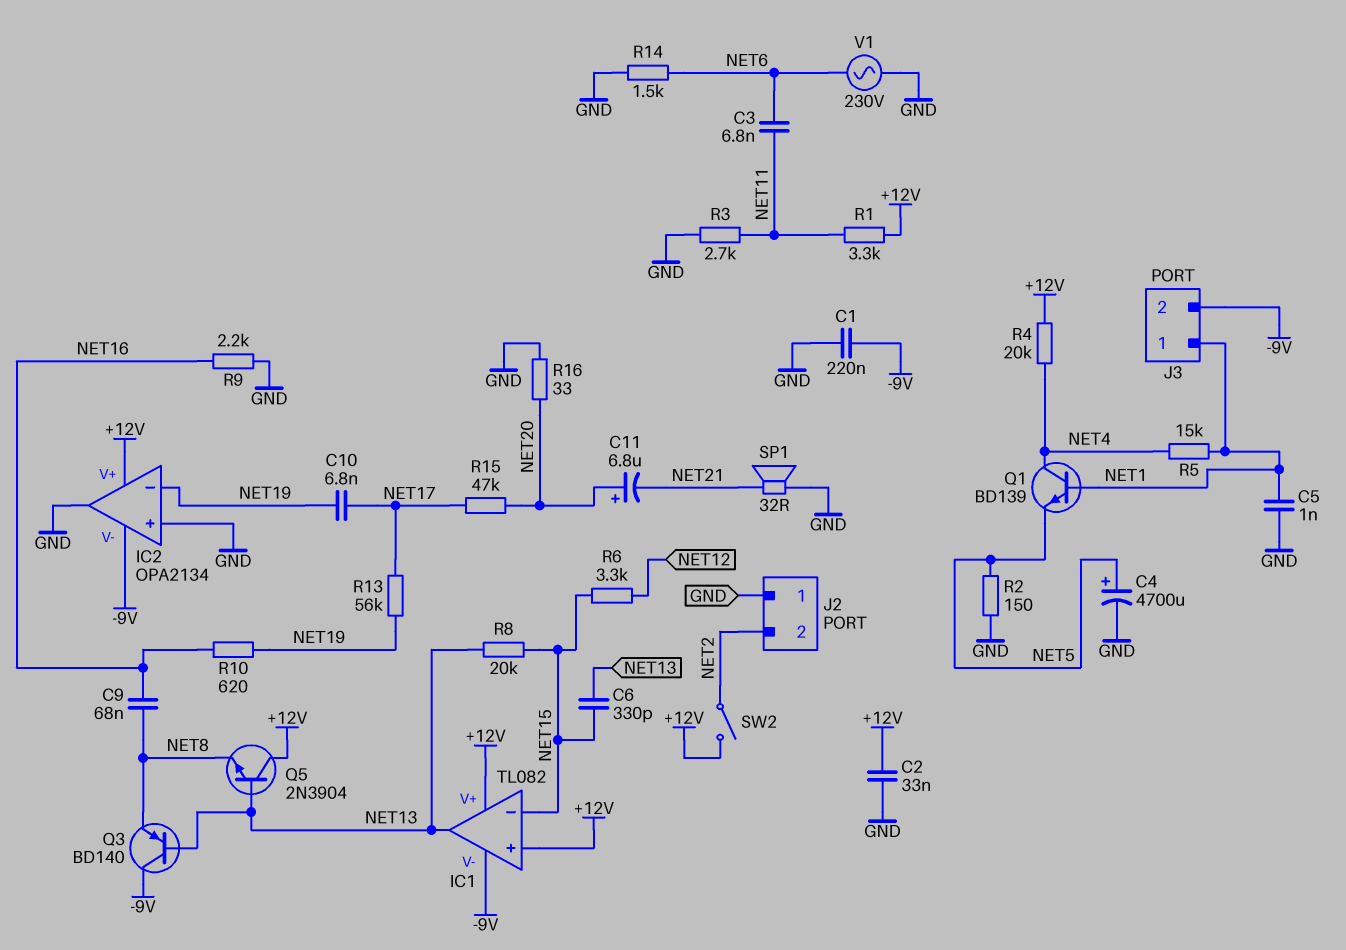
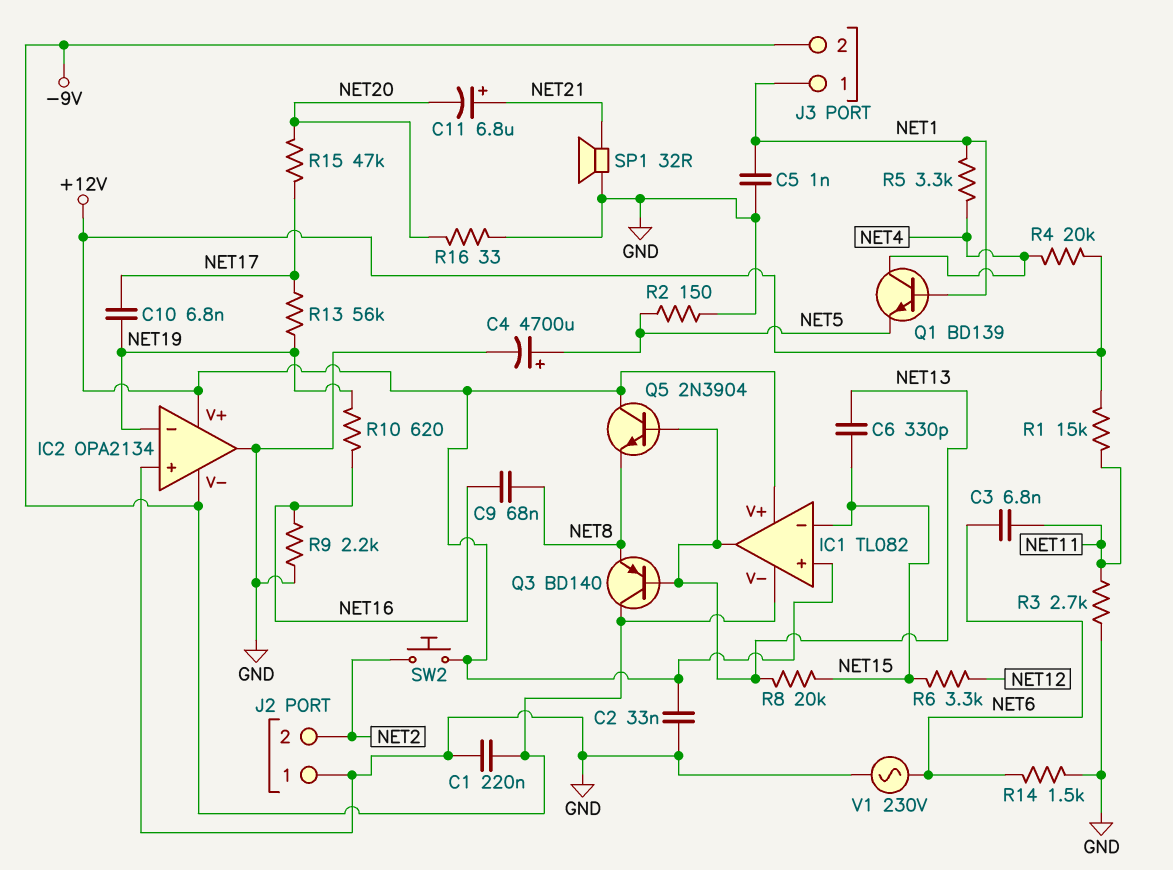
C11: 6.8uF (plus NET20, minus NET21) -> 6.8uF (plus NET21, minus NET20)
R1: 3.3k (+12V, NET11) -> 15k (+12V, NET11)
R5: 15k (NET1, NET4) -> 3.3k (NET1, NET4)
SW2: switch (+12V, NET2) -> button (+12V, NET2)

